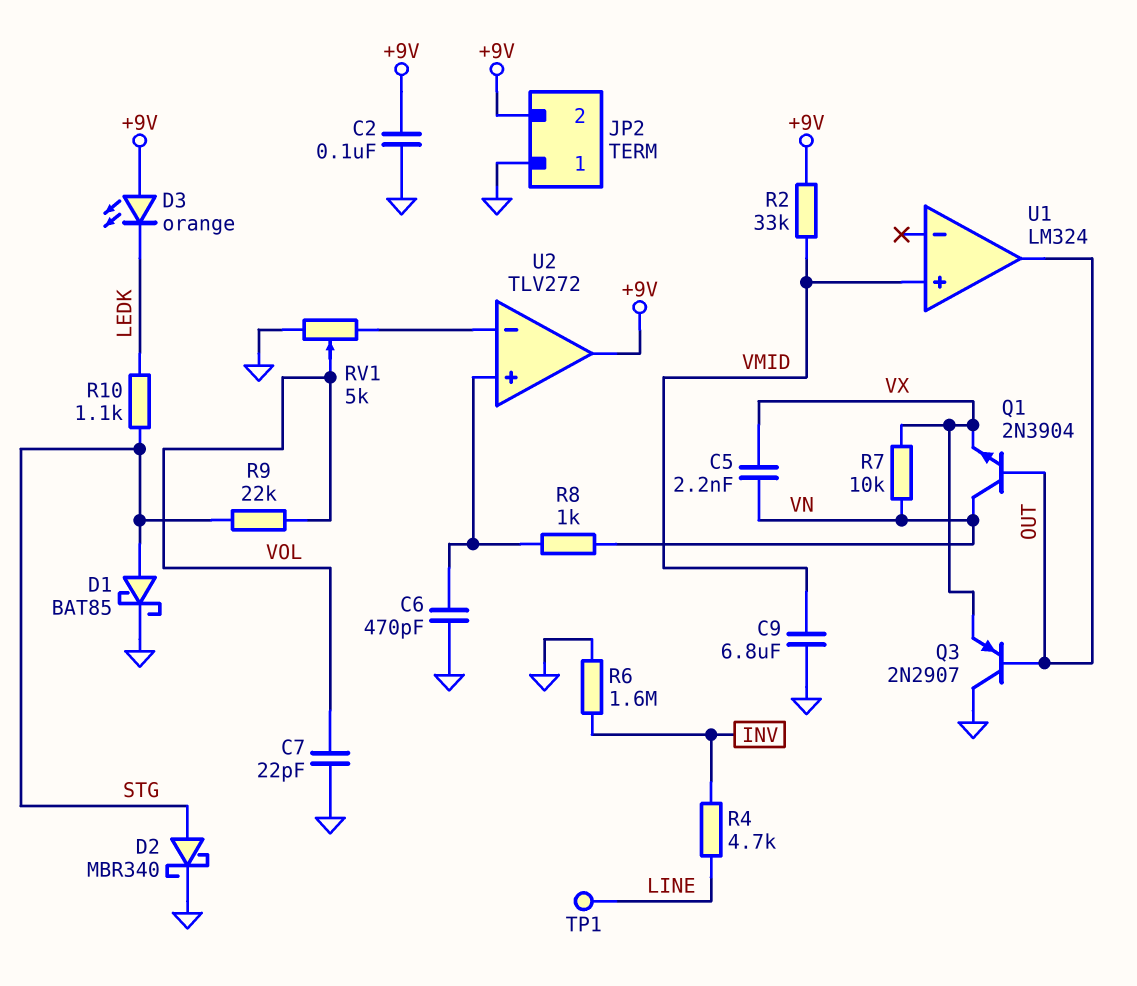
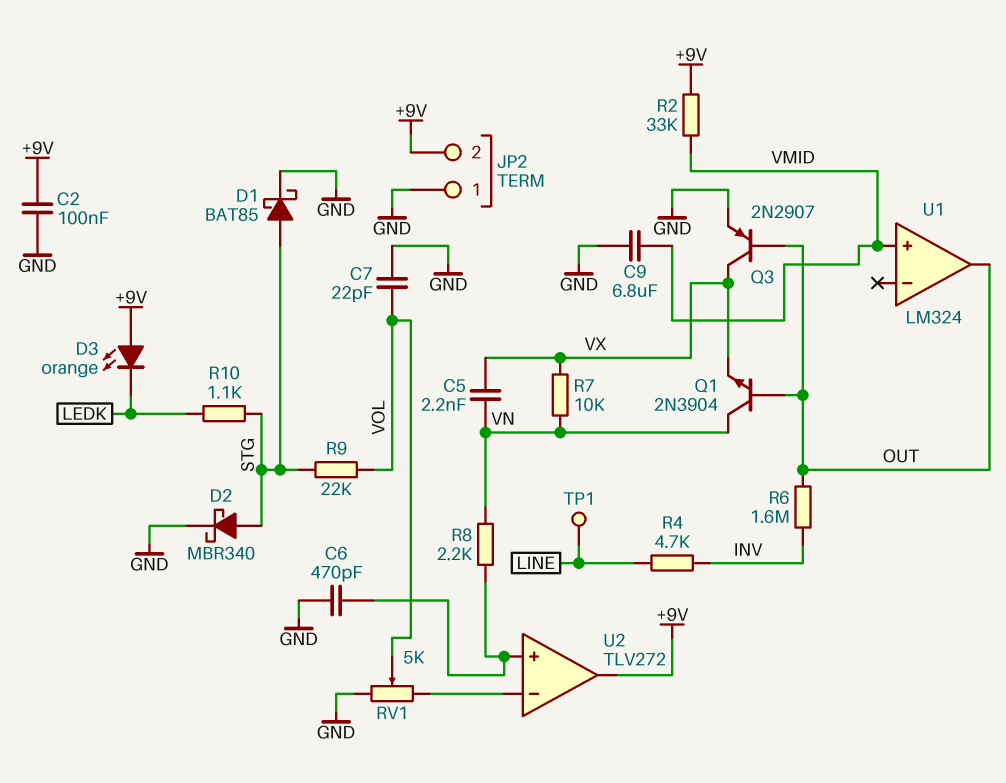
Q3: PNP 2N2907 (B OUT, C GND, E VX) -> PNP 2N2907 (B OUT, C VX, E GND)
R6: 1.6M (GND, INV) -> 1.6M (INV, OUT)
R8: 1k (U2/in+, VN) -> 2.2k (U2/in+, VN)

